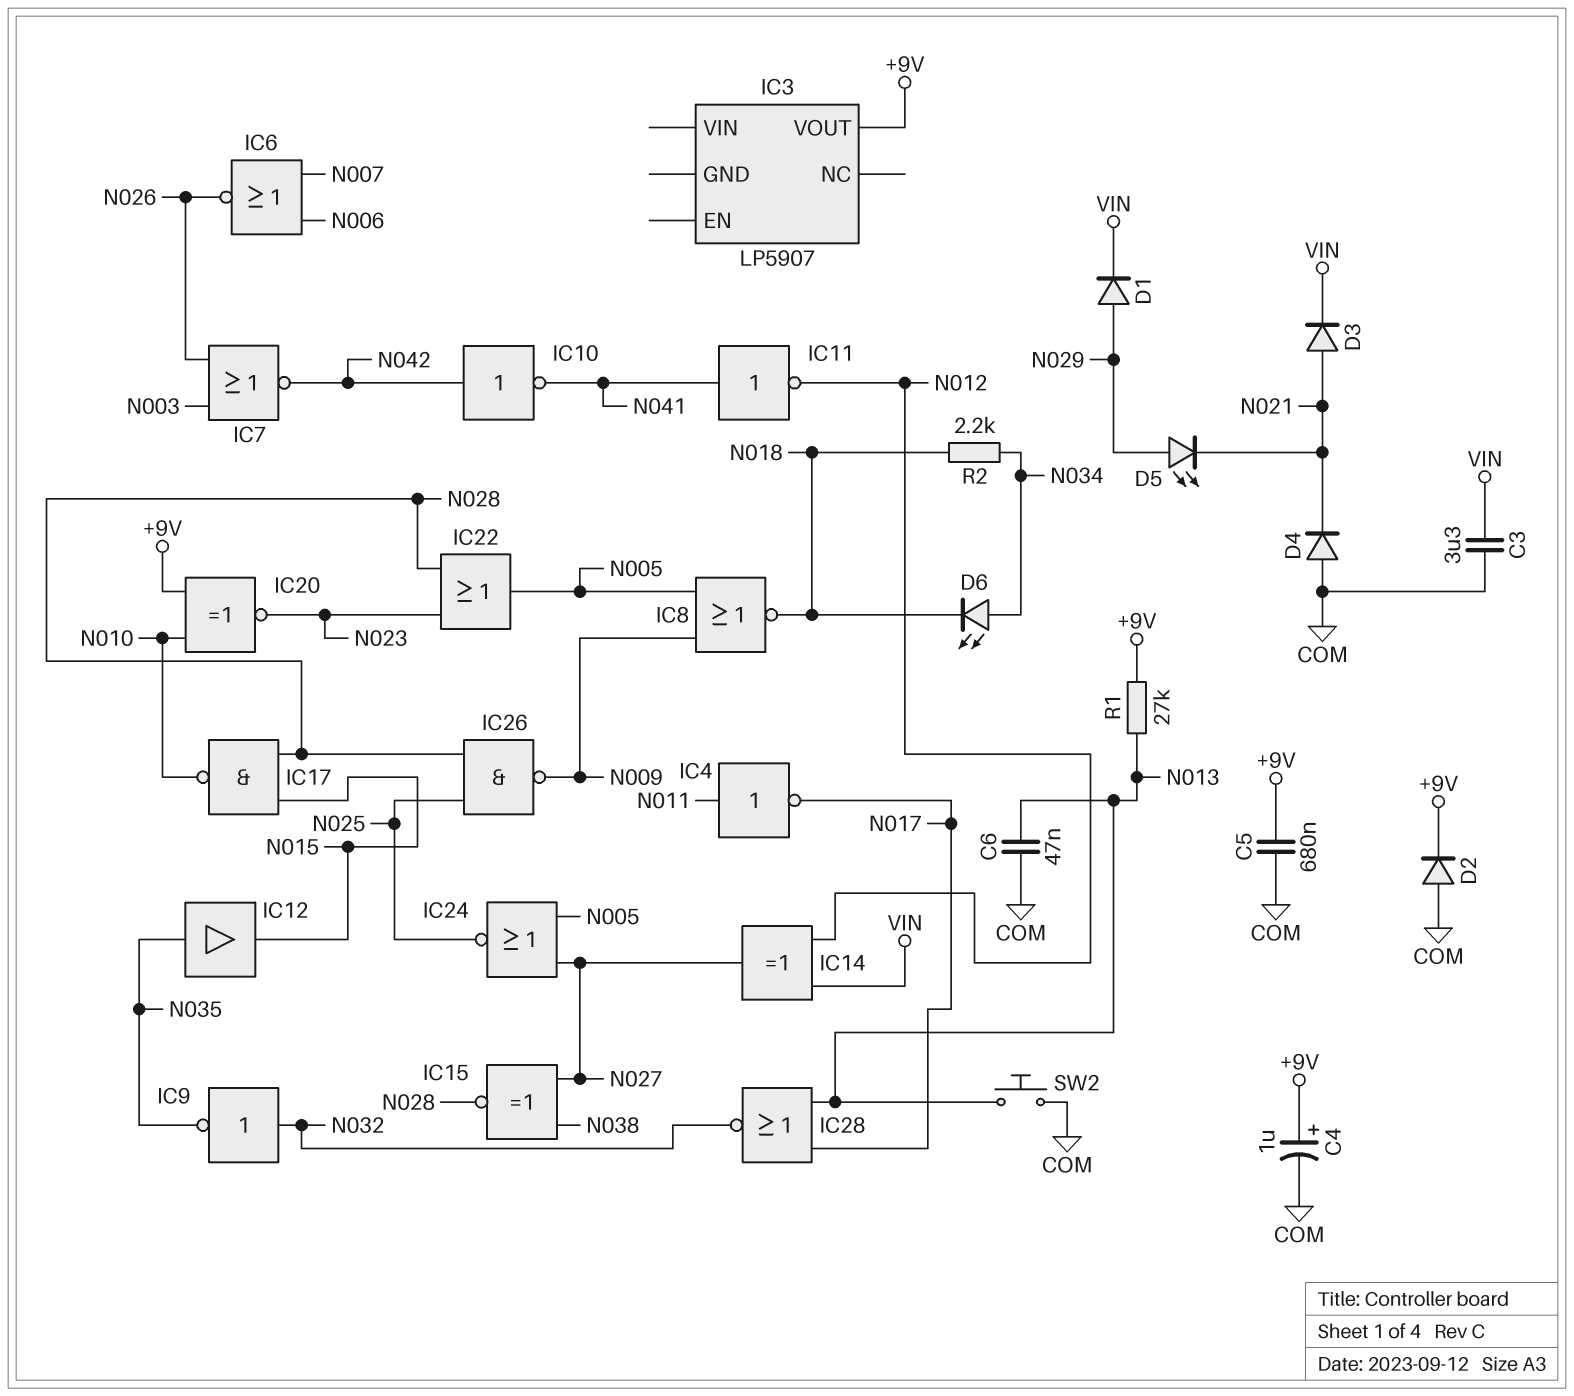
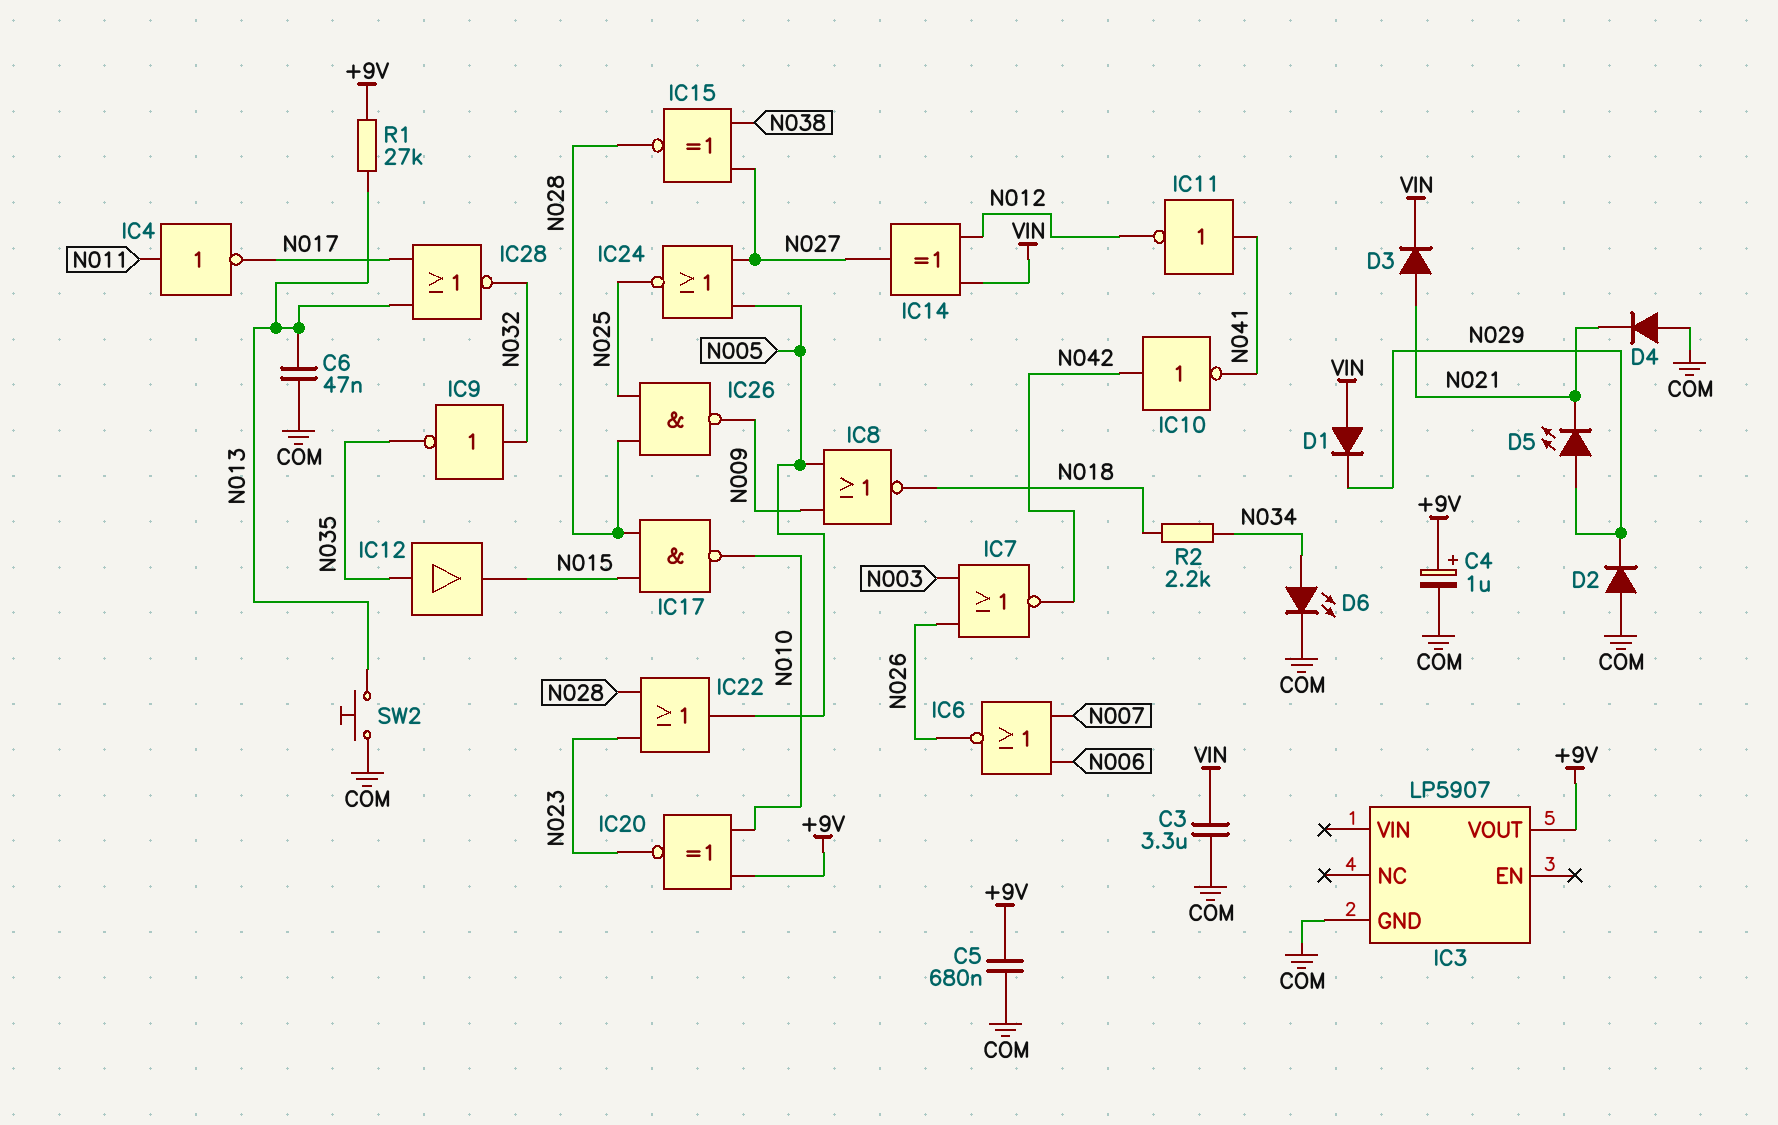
D1: diode (A N029, K VIN) -> diode (A VIN, K N029)
D2: diode (A COM, K +9V) -> diode (A COM, K N029)
D6: LED (A N034, K N018) -> LED (A N034, K COM)
IC3 pin GND: none -> COM

